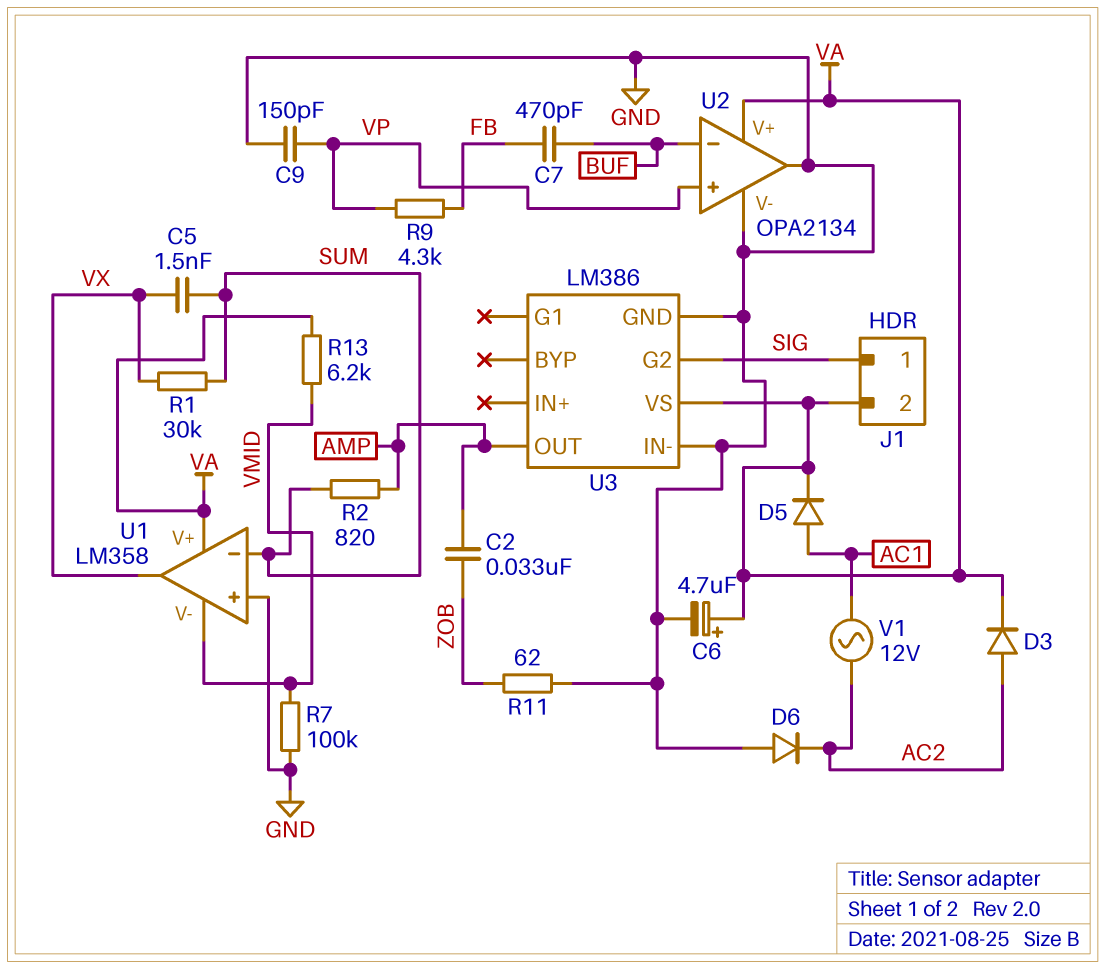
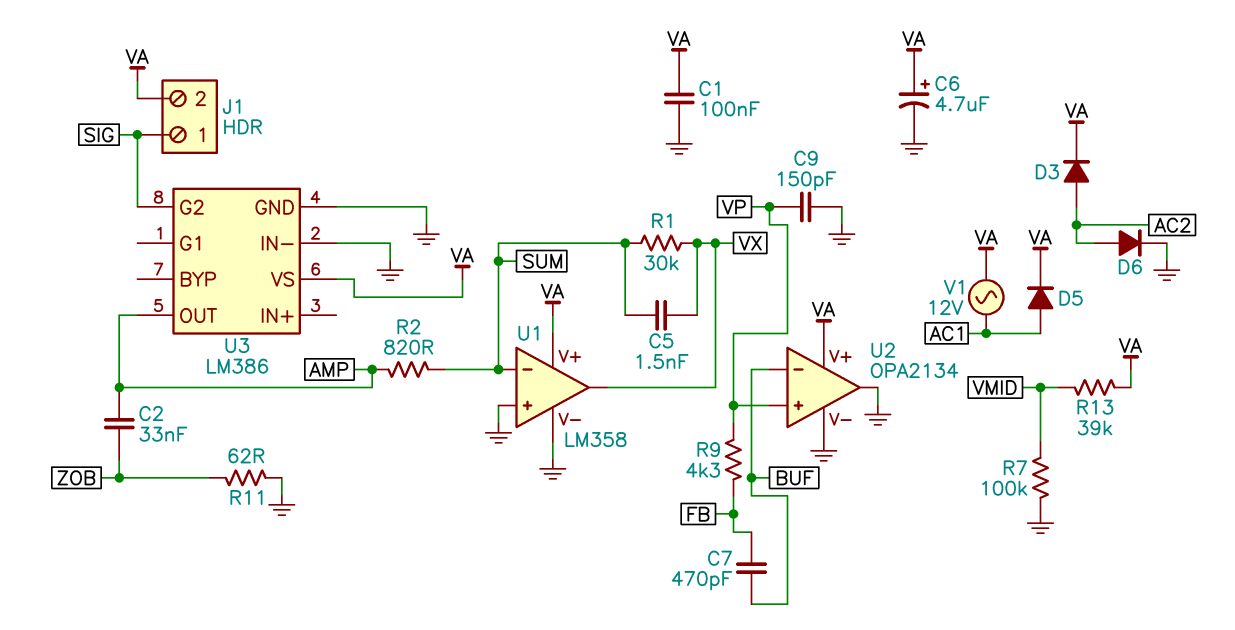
C1: none -> 100nF (GND, VA)
D6: diode (A GND, K AC2) -> diode (A AC2, K GND)
R13: 6.2k (VA, VMID) -> 39k (VA, VMID)
U1 pin V-: VMID -> GND
V1: AC 12V (AC1, AC2) -> AC 12V (AC1, VA)

